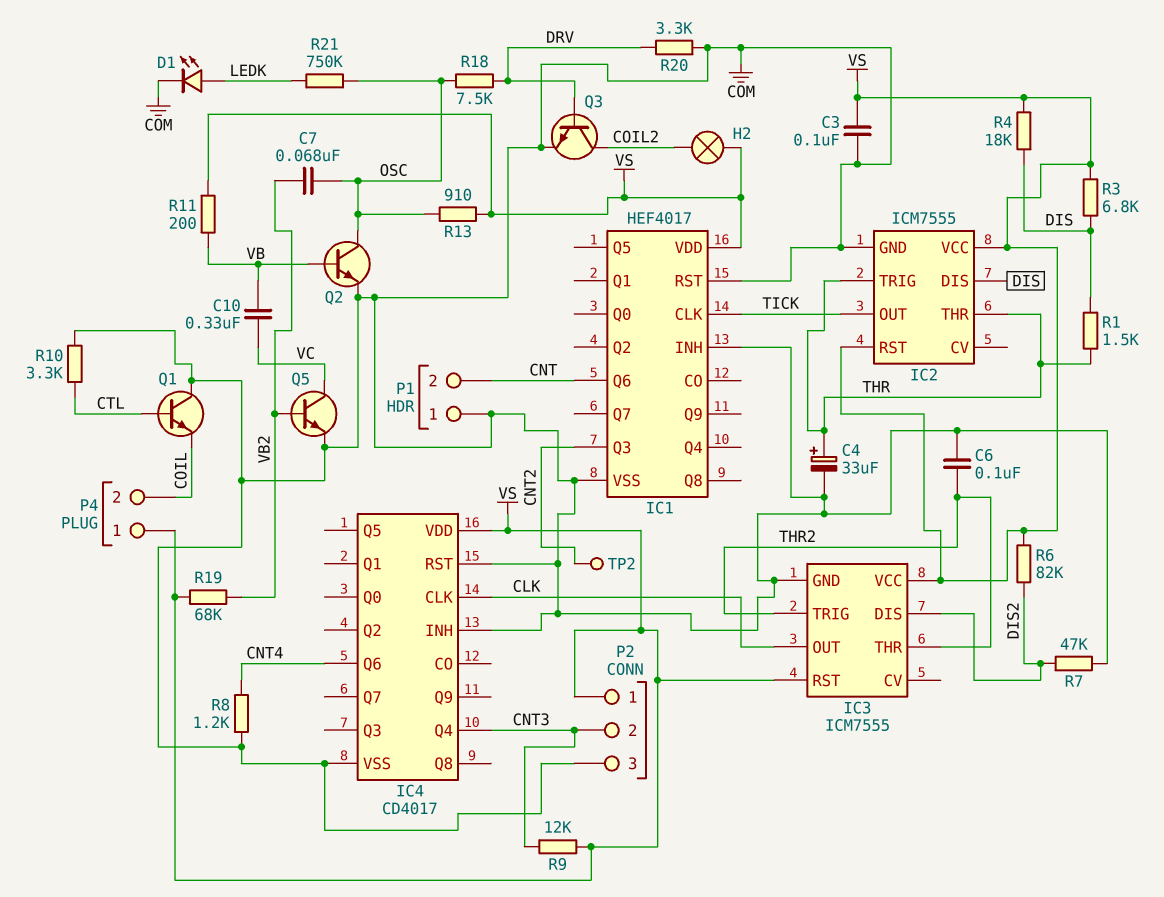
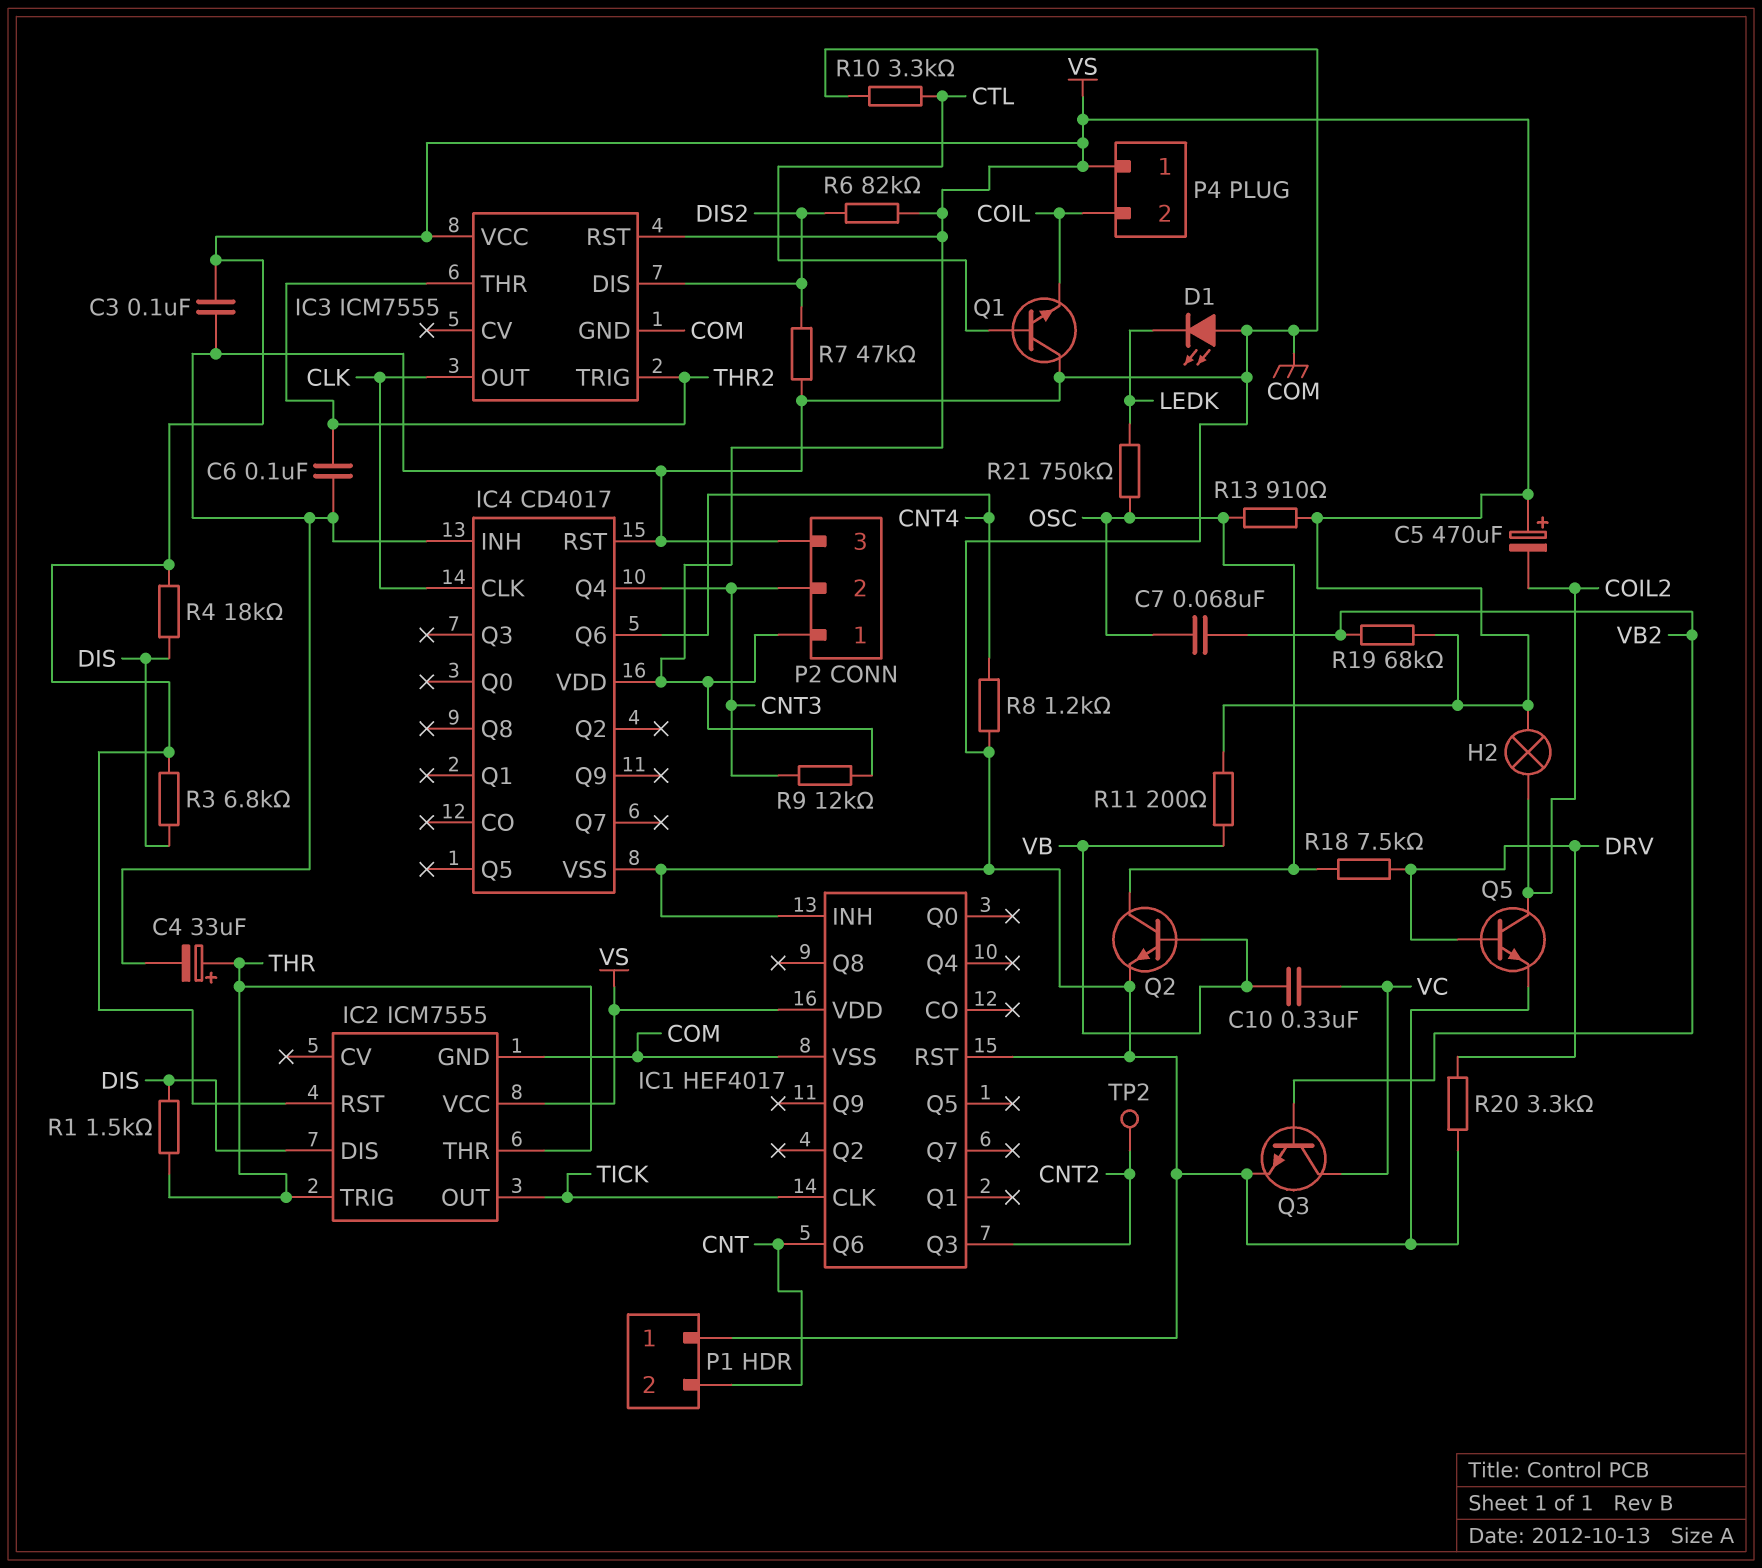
C5: none -> 470uF (plus VS, minus COIL2)
D1: LED (A LEDK, K COM) -> LED (A COM, K LEDK)
Q3: NPN (B DRV, C COIL2, E COM) -> NPN (B VB2, C VC, E COM)
Q5: NPN (B VB2, C VC, E COM) -> NPN (B DRV, C COIL2, E COM)

